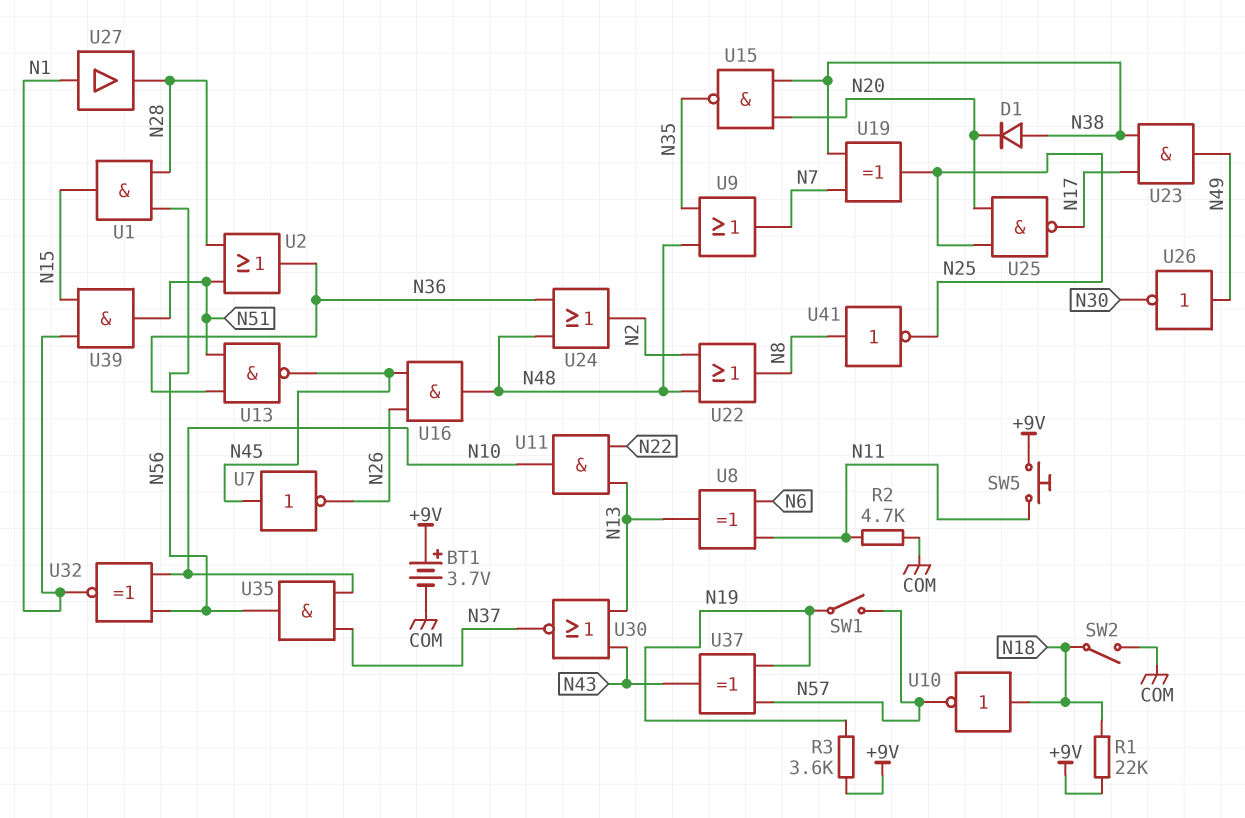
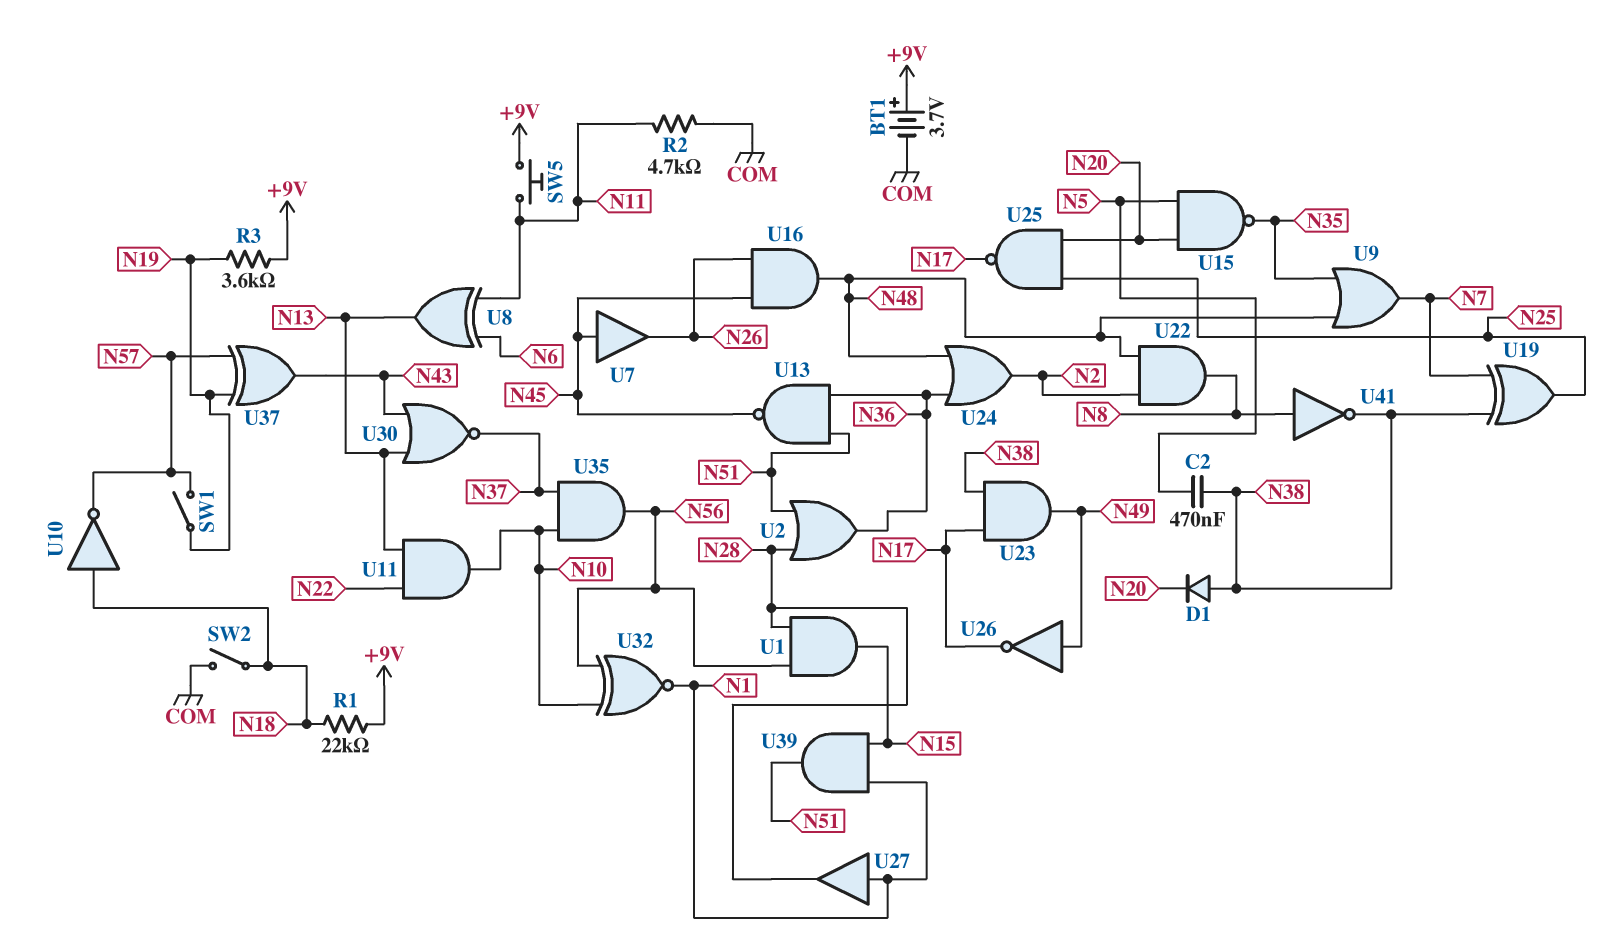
C2: none -> 470nF (N5, N38)
U7: NOT (in N45, out N26) -> buffer (in N45, out N26)
U15: NAND (in N20, in N38, out N35) -> NAND (in N5, in N20, out N35)
U22: OR (in N2, in N48, out N8) -> AND (in N2, in N48, out N8)
U26: NOT (in N49, out N30) -> NOT (in N49, out N17)
U41: NOT (in N8, out N25) -> NOT (in N8, out N38)

